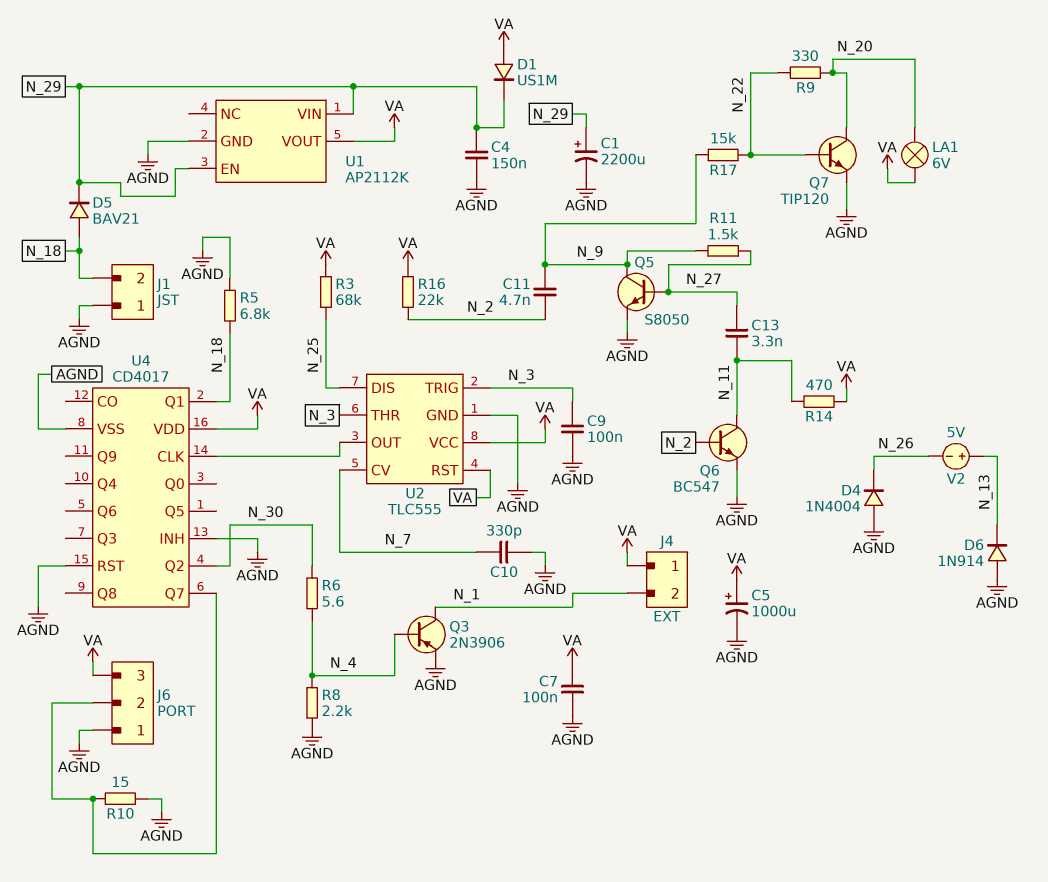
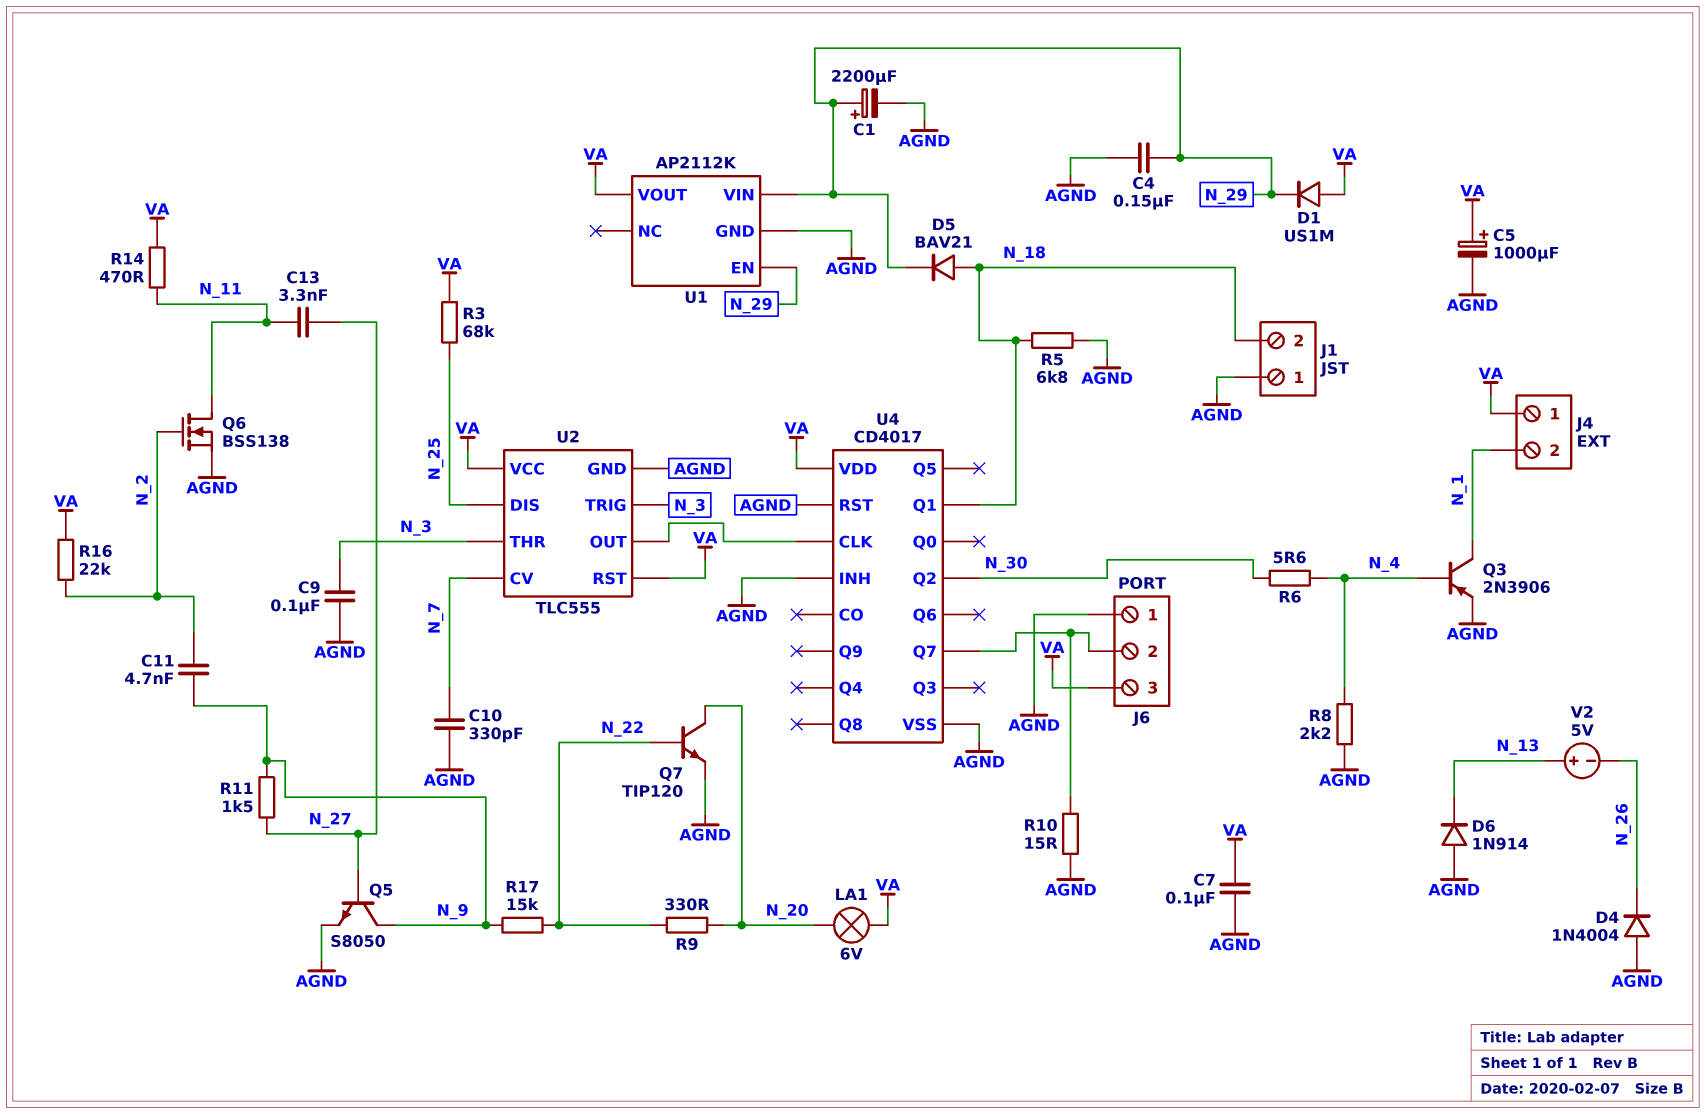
Q6: NPN BC547 (B N_2, C N_11, E AGND) -> NMOS BSS138 (G N_2, D N_11, S AGND)

